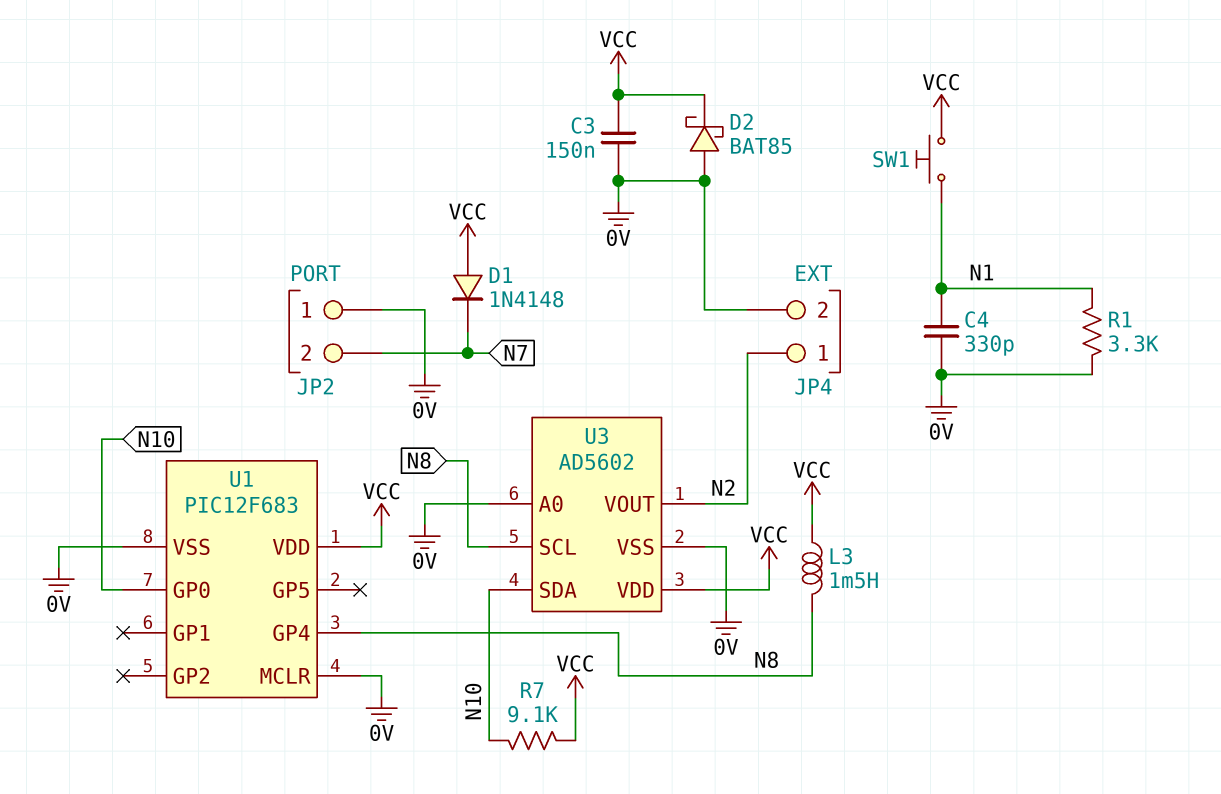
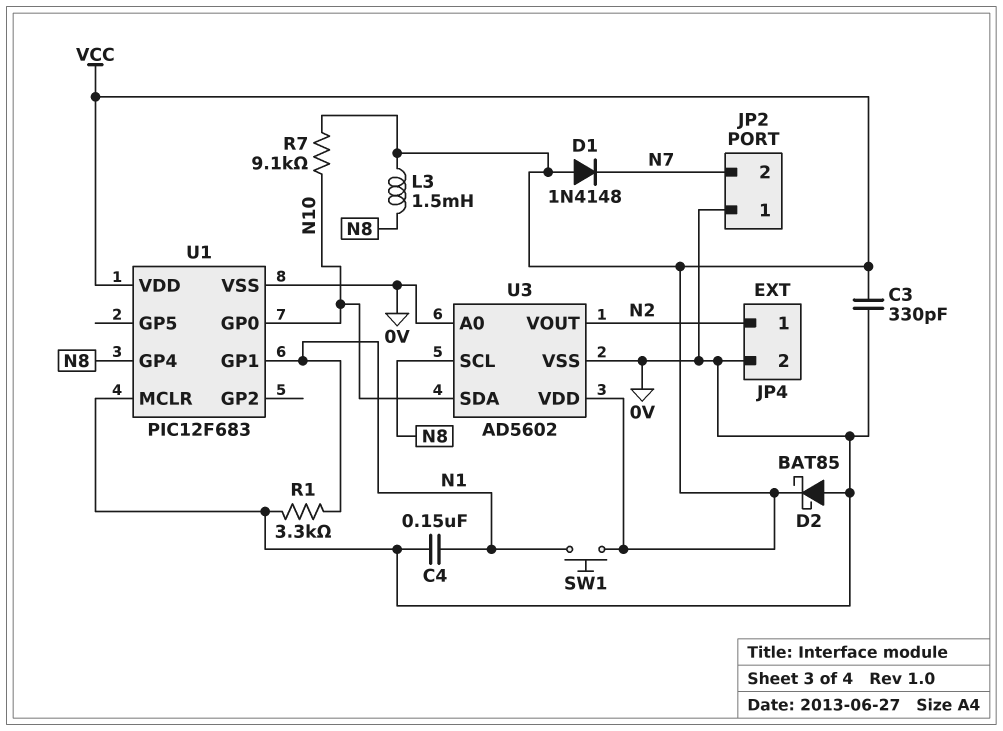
C3: 150nF (0V, VCC) -> 330pF (0V, VCC)
C4: 330pF (0V, N1) -> 150nF (0V, N1)
U1 pin GP1: none -> N1

